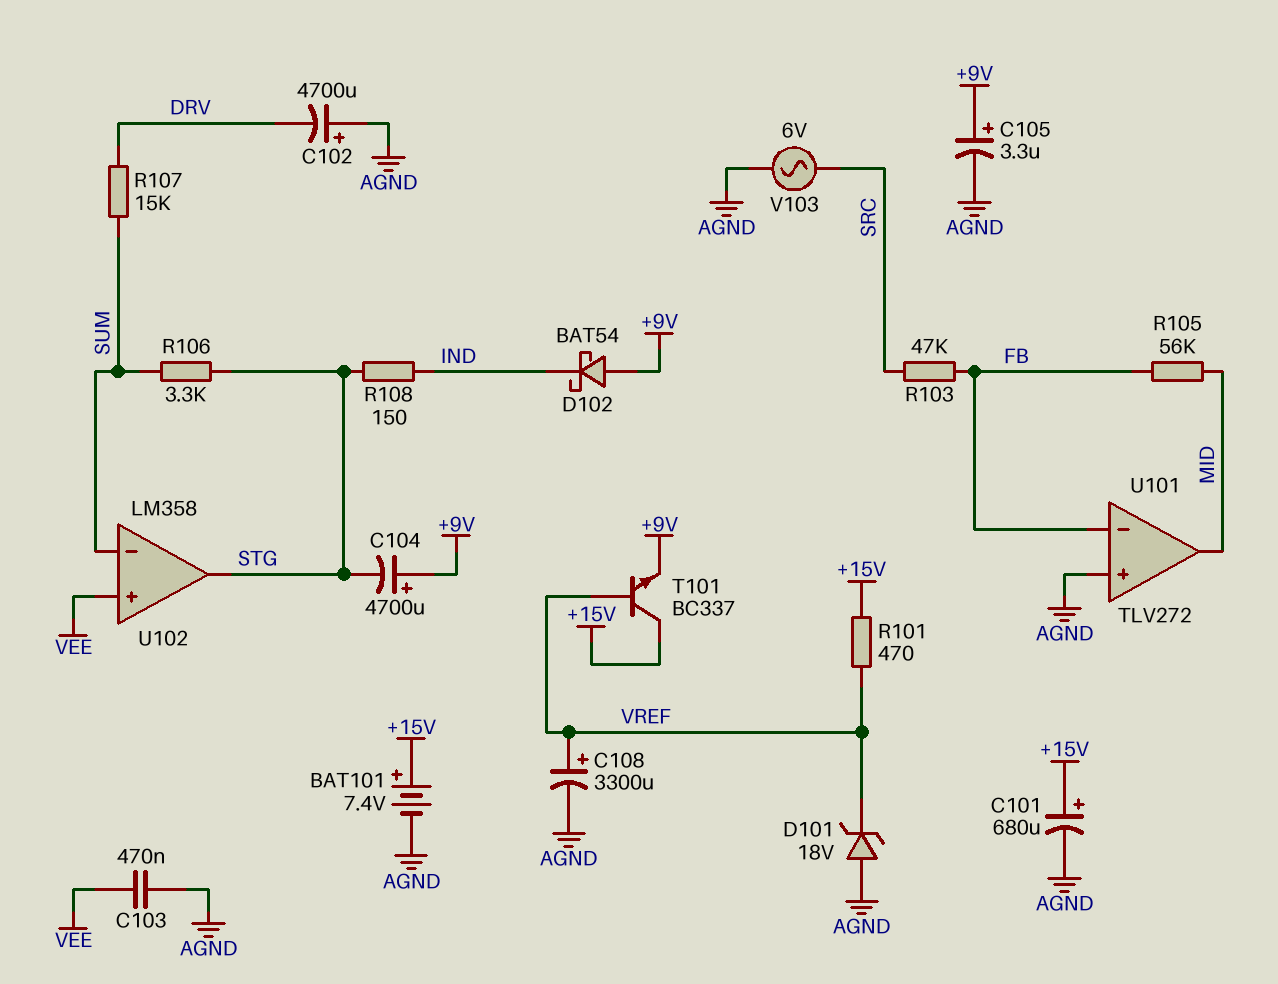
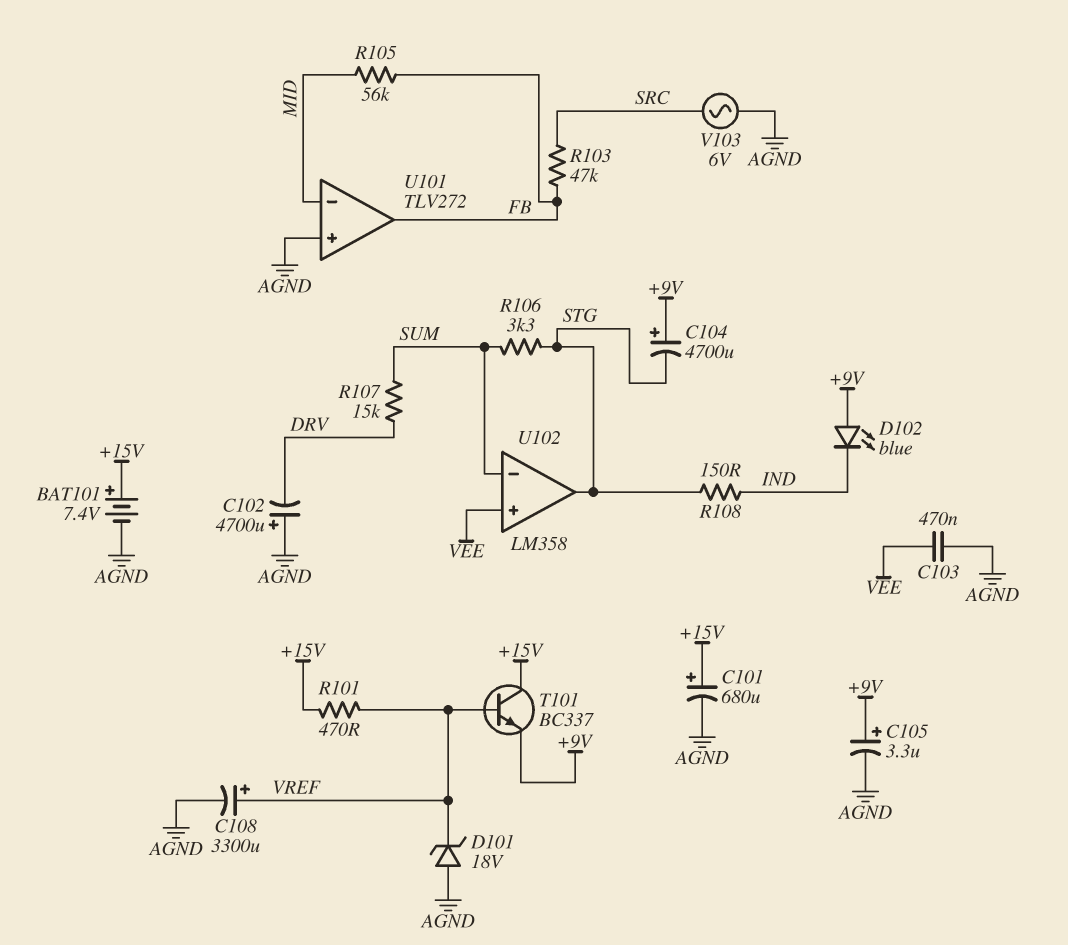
D102: schottky BAT54 (A +9V, K IND) -> LED blue (A +9V, K IND)
U101 pin in-: FB -> MID
U101 pin out: MID -> FB

